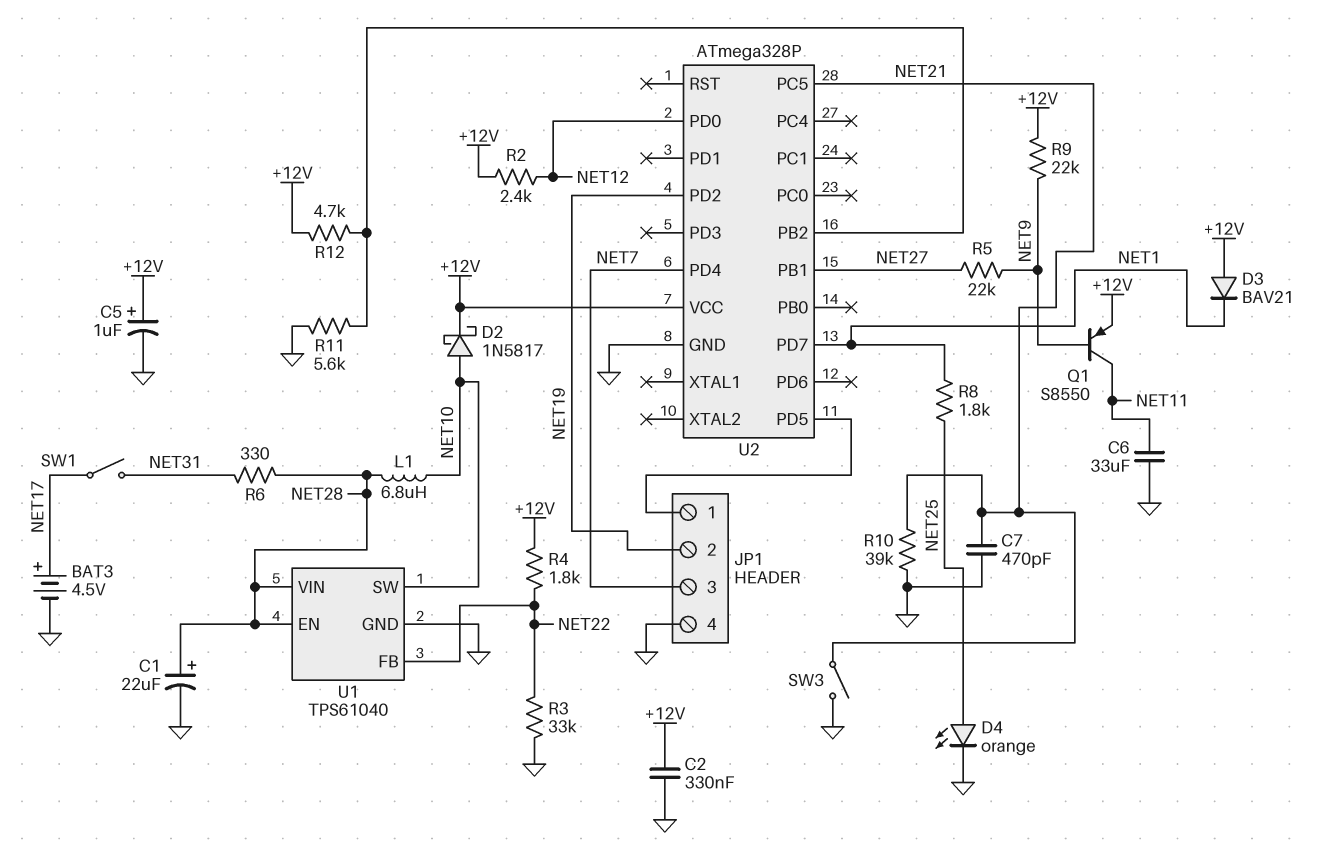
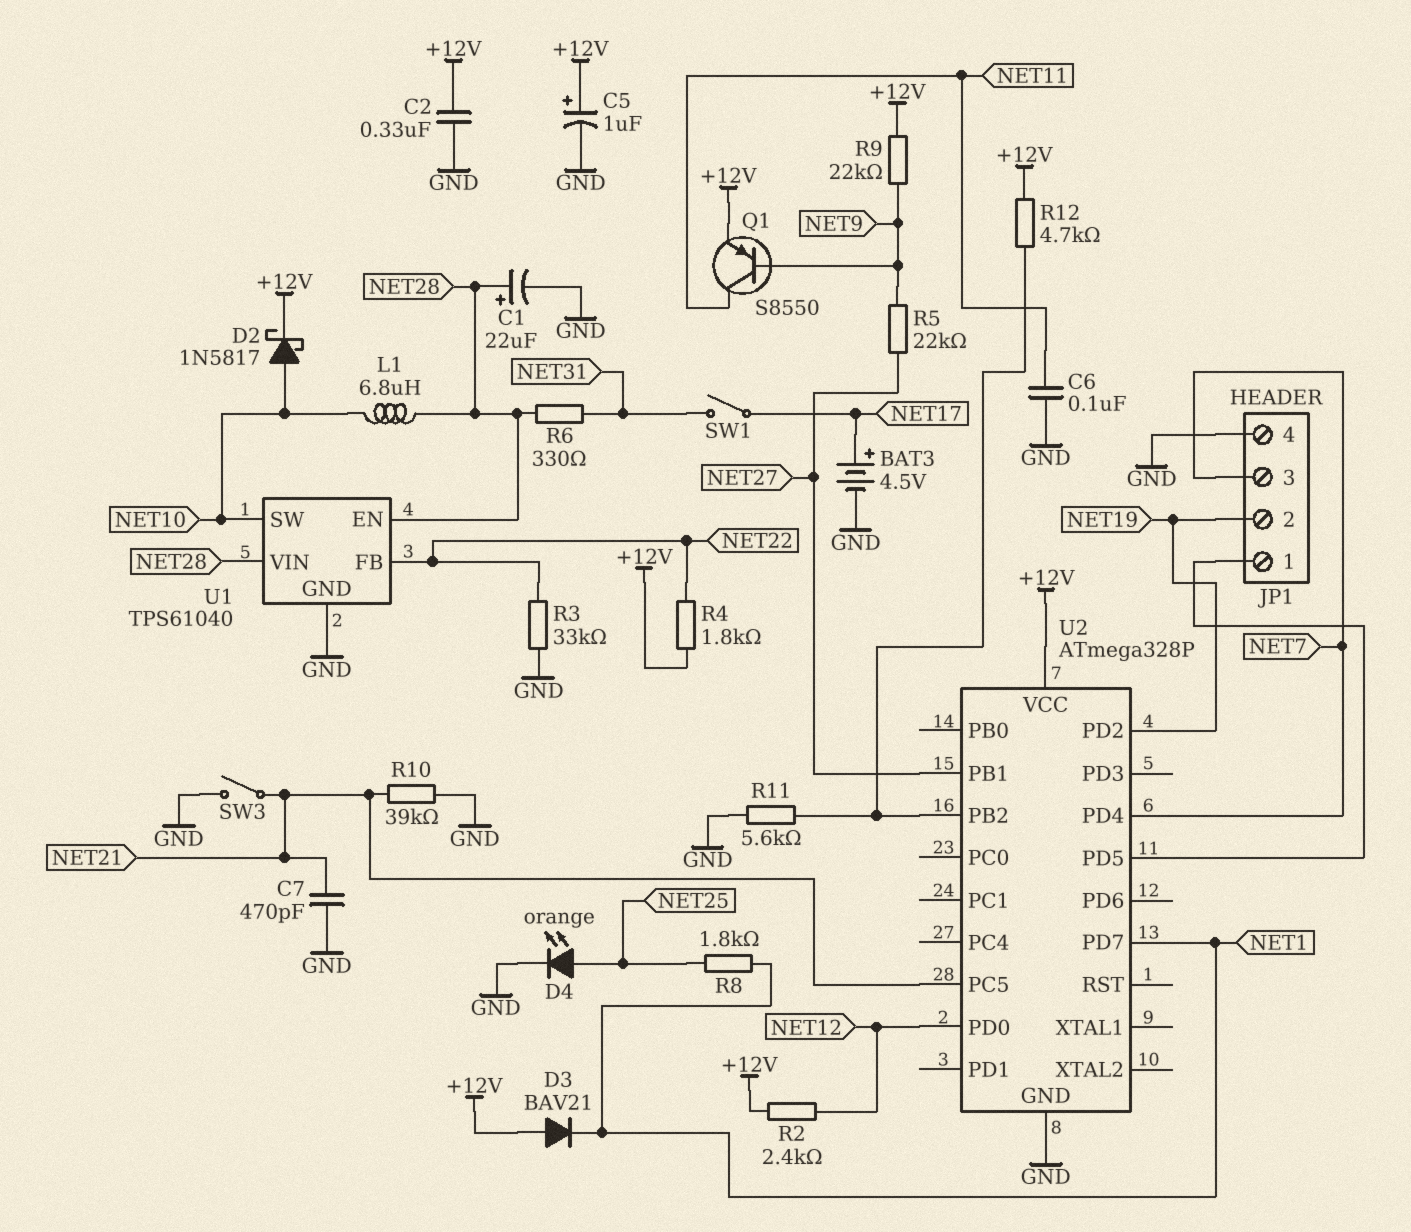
C6: 33uF (GND, NET11) -> 100nF (GND, NET11)

